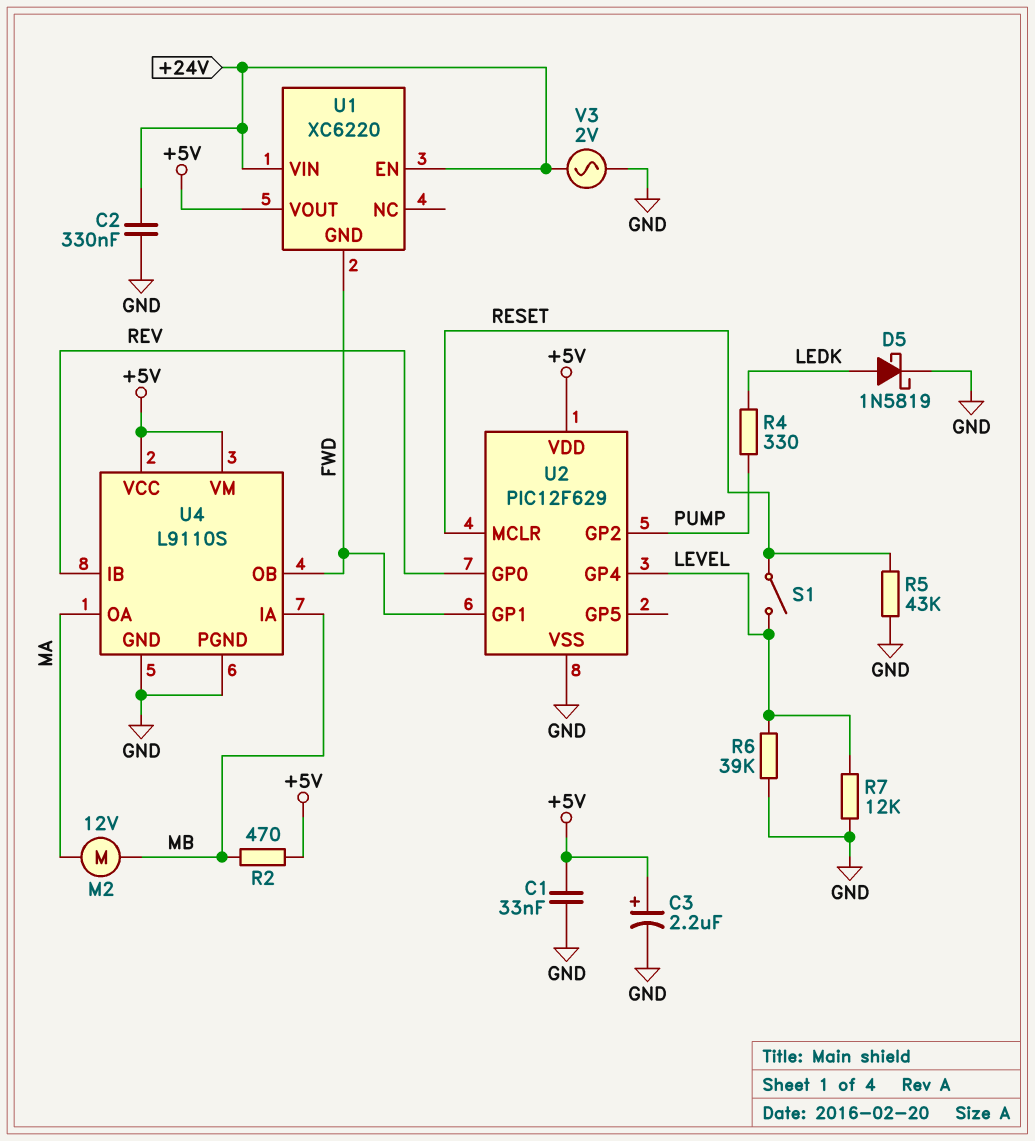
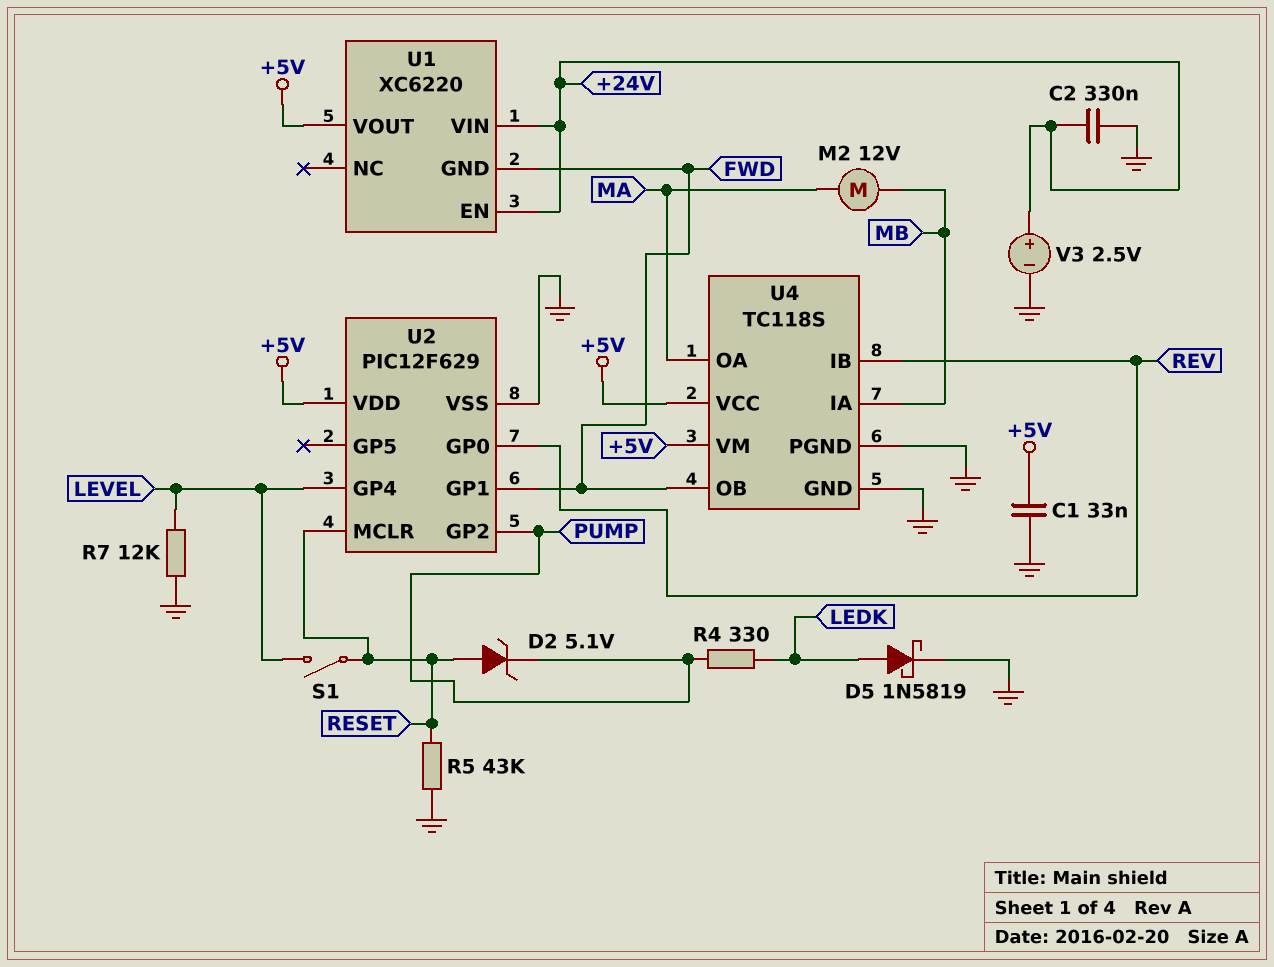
C3: 2.2uF (plus +5V, minus GND) -> none
D2: none -> zener 5.1V (A RESET, K PUMP)
R2: 470 (+5V, MB) -> none
R6: 39k (GND, LEVEL) -> none
U4: L9110S -> TC118S
V3: AC 2V (+24V, GND) -> 2.5V (plus +24V, minus GND)

